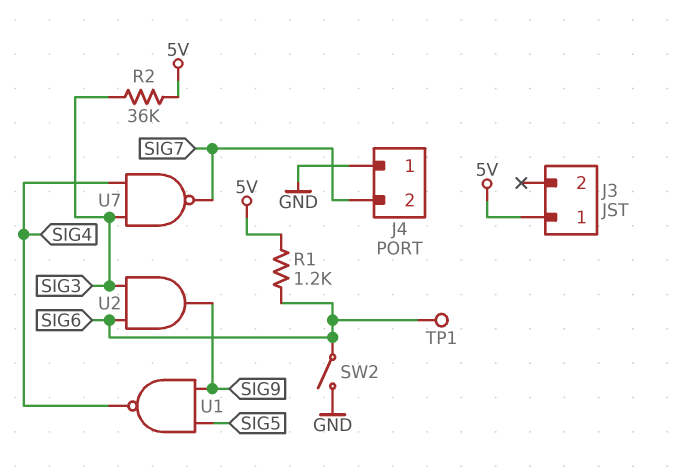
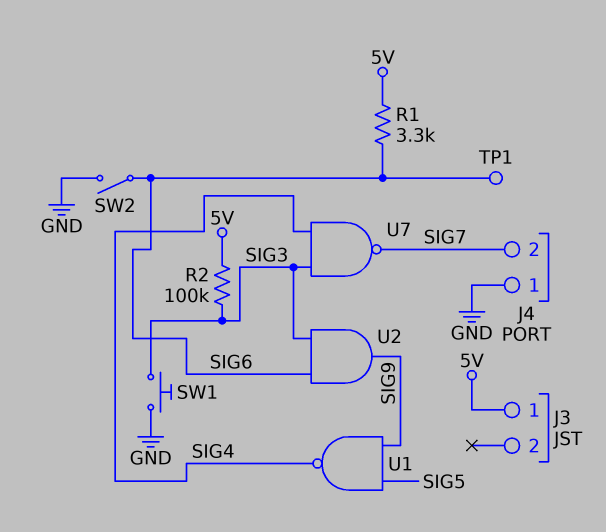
R1: 1.2k (5V, SIG6) -> 3.3k (5V, SIG6)
R2: 36k (5V, SIG3) -> 100k (5V, SIG3)
SW1: none -> button (GND, SIG3)

